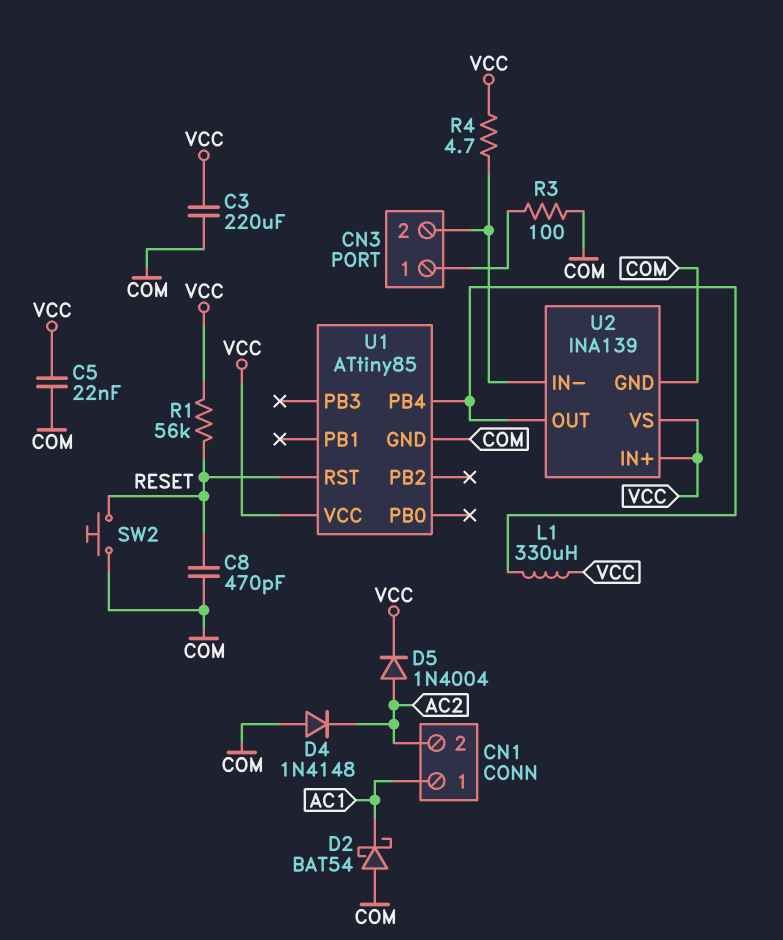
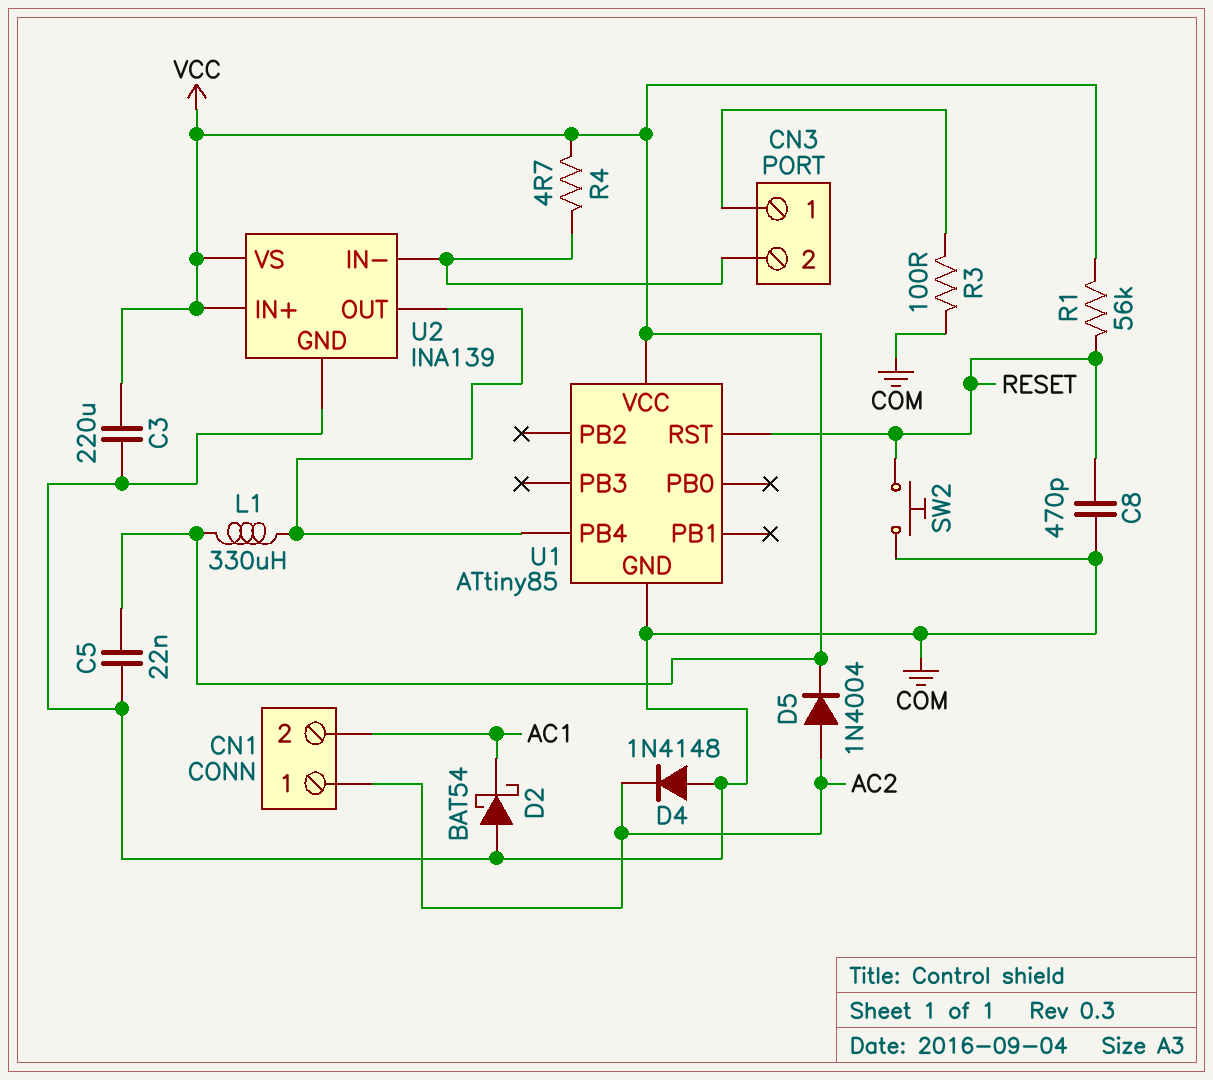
CN1 pin 1: AC1 -> AC2
CN1 pin 2: AC2 -> AC1

